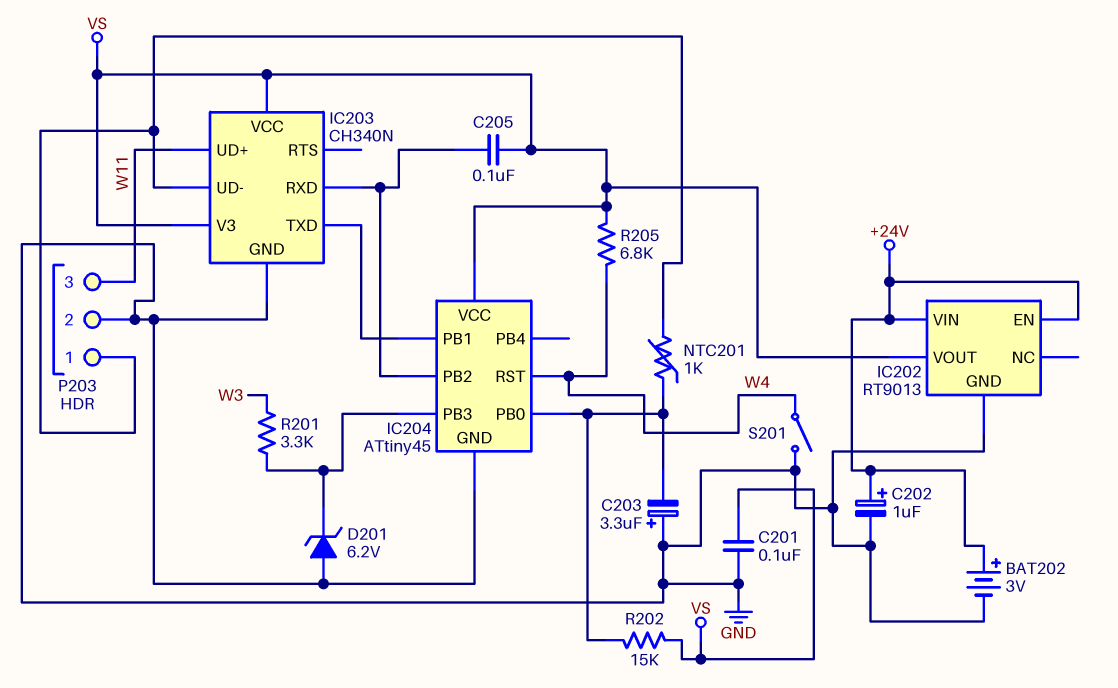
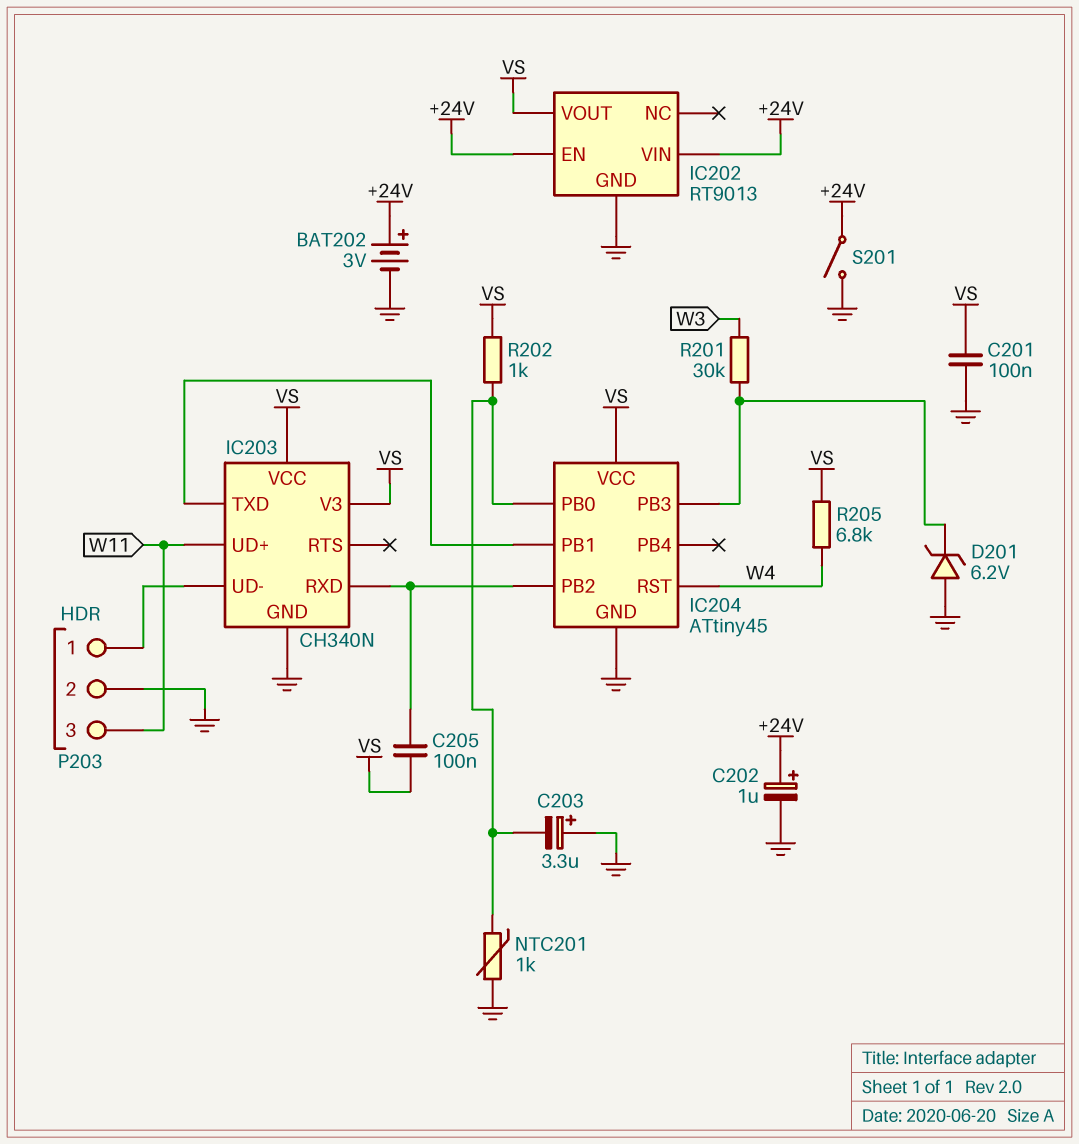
NTC201: 1k (IC203/UD-, IC204/PB0) -> 1k (GND, IC204/PB0)
R201: 3.3k (IC204/PB3, W3) -> 30k (IC204/PB3, W3)
R202: 15k (IC204/PB0, VS) -> 1k (IC204/PB0, VS)
S201: switch (GND, W4) -> switch (+24V, GND)

